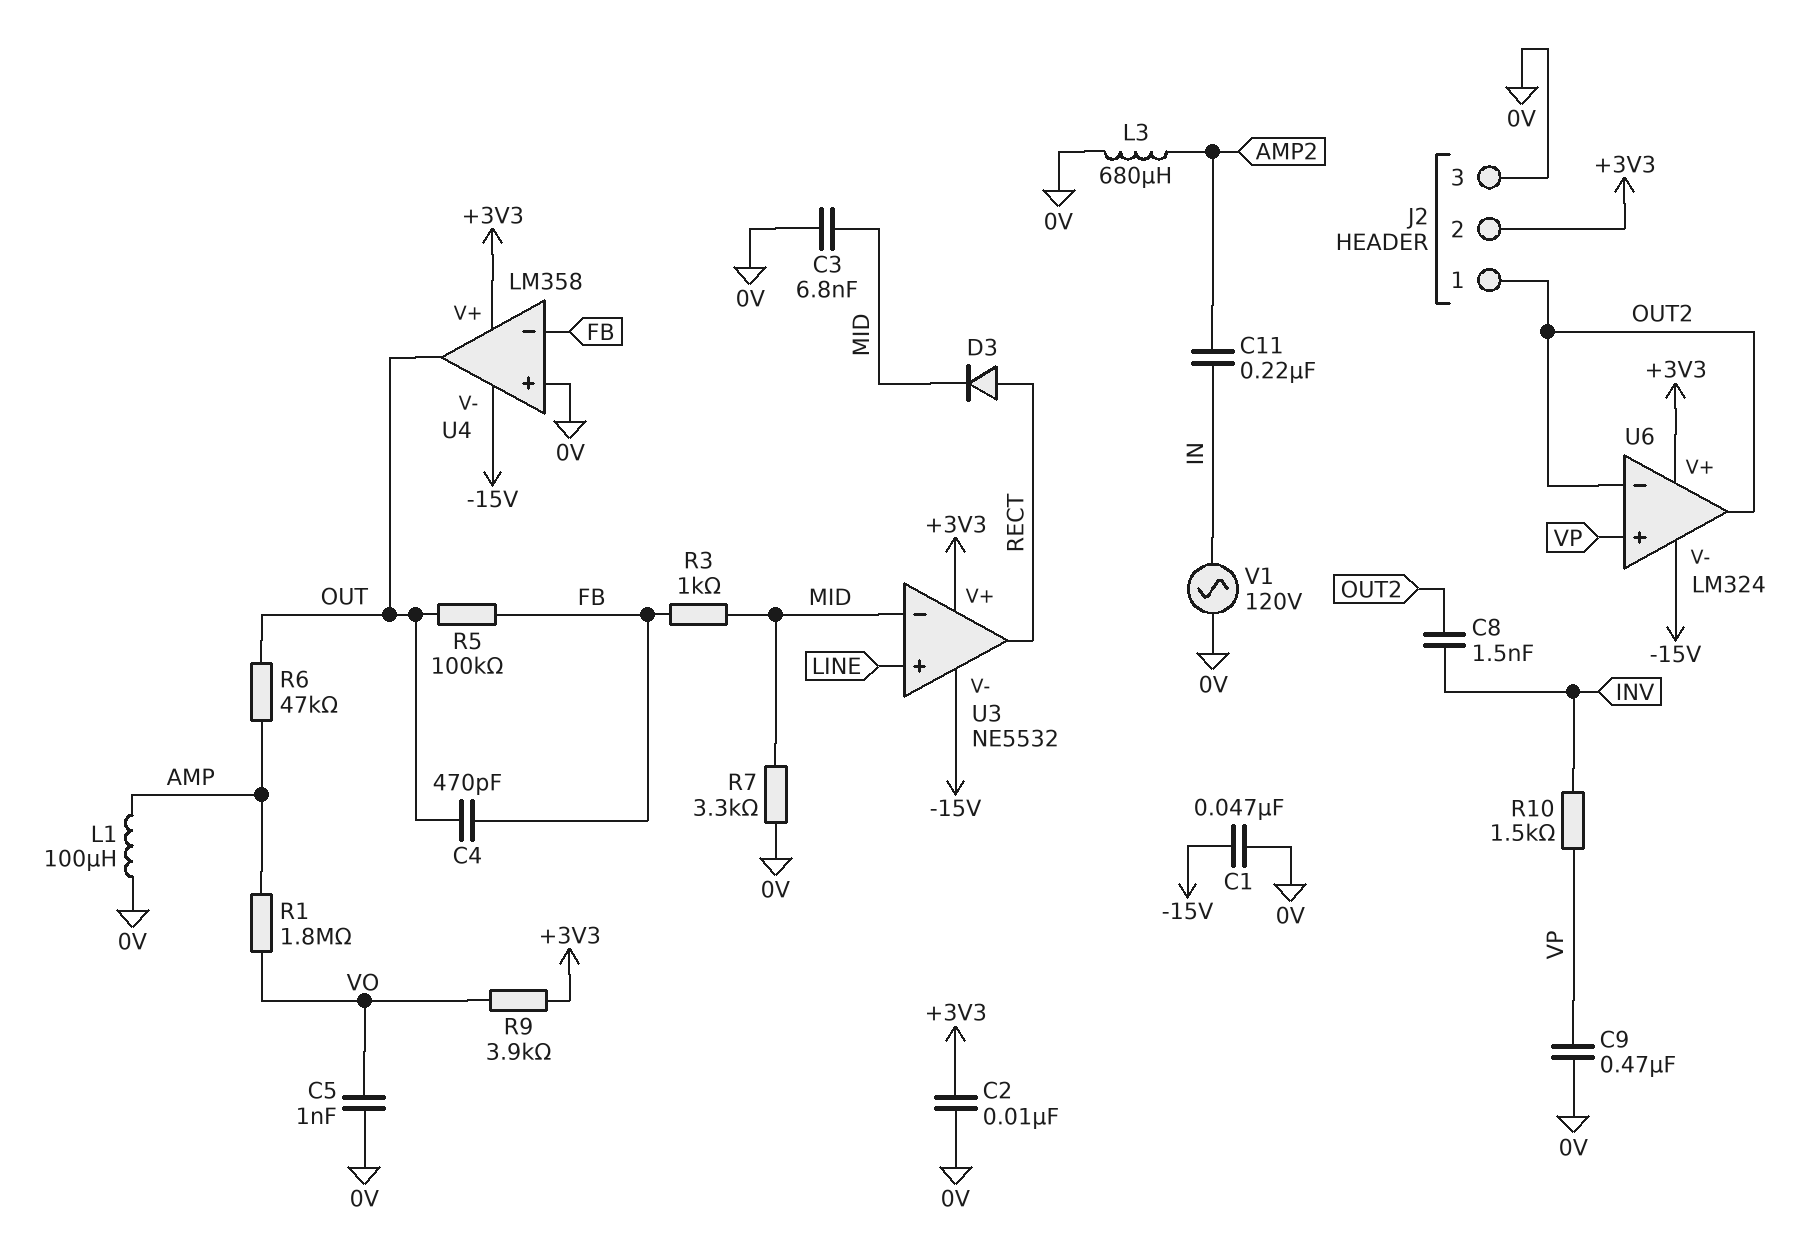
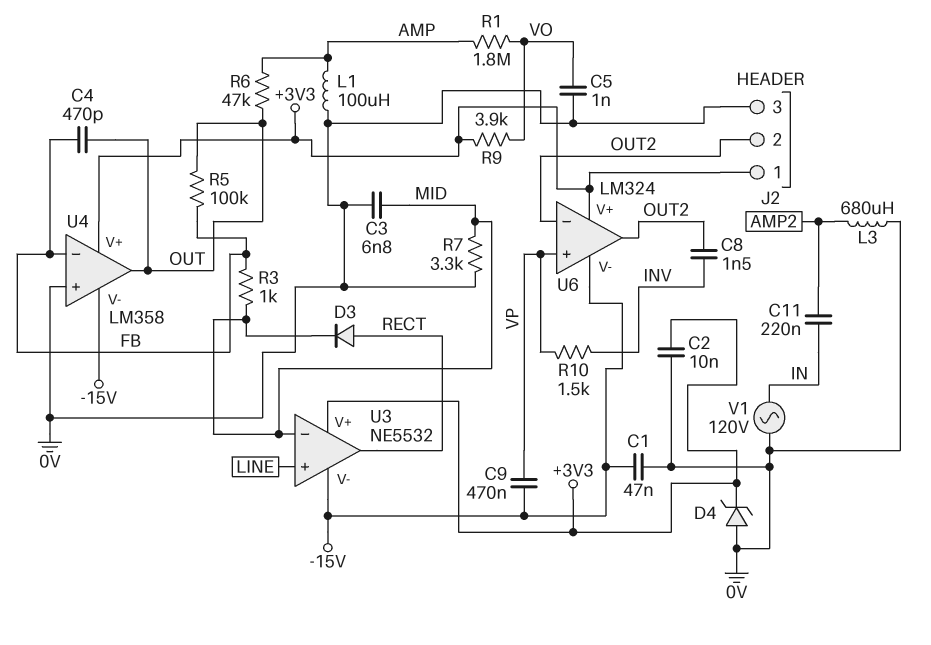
C9: 470nF (0V, VP) -> 470nF (-15V, VP)
D4: none -> zener (A 0V, K +3V3)
J2 pin 1: OUT2 -> +3V3
J2 pin 2: +3V3 -> OUT2

